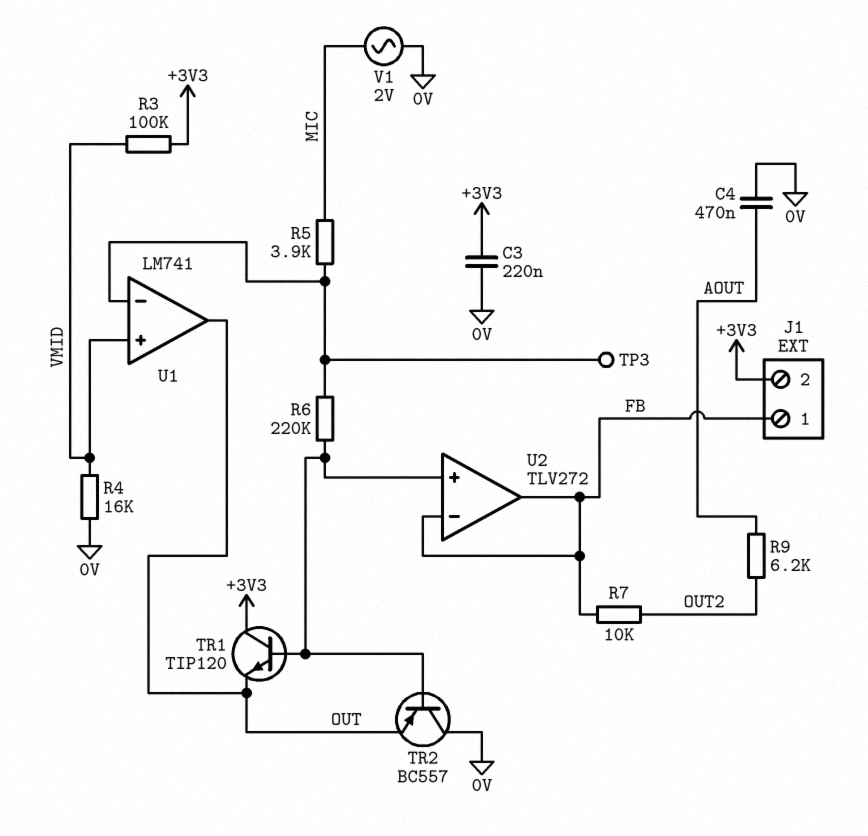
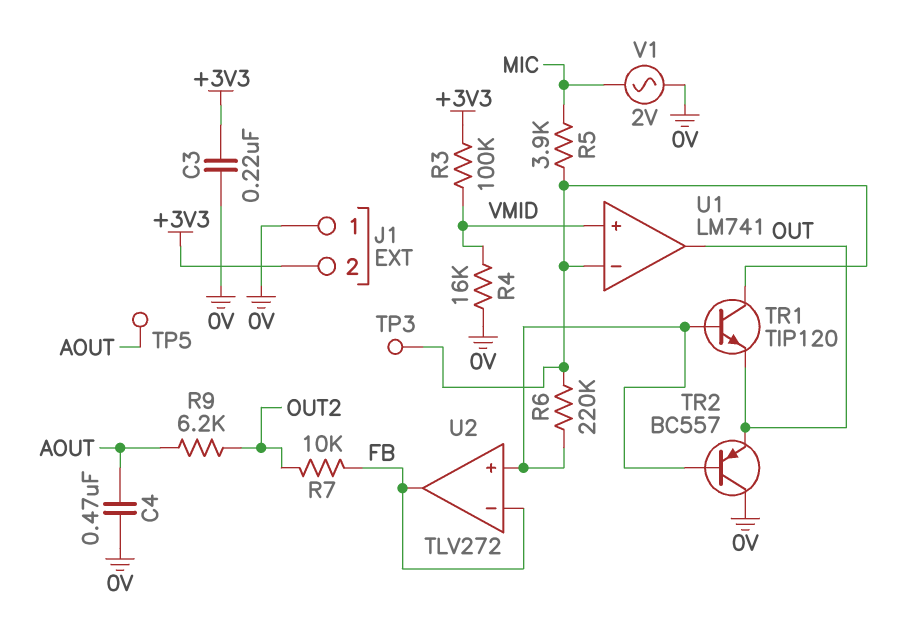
J1 pin 1: FB -> 0V
TP5: none -> test point (AOUT)
TR1: NPN TIP120 (B U2/in+, C +3V3, E OUT) -> NPN TIP120 (B U2/in+, C U1/in-, E OUT)

